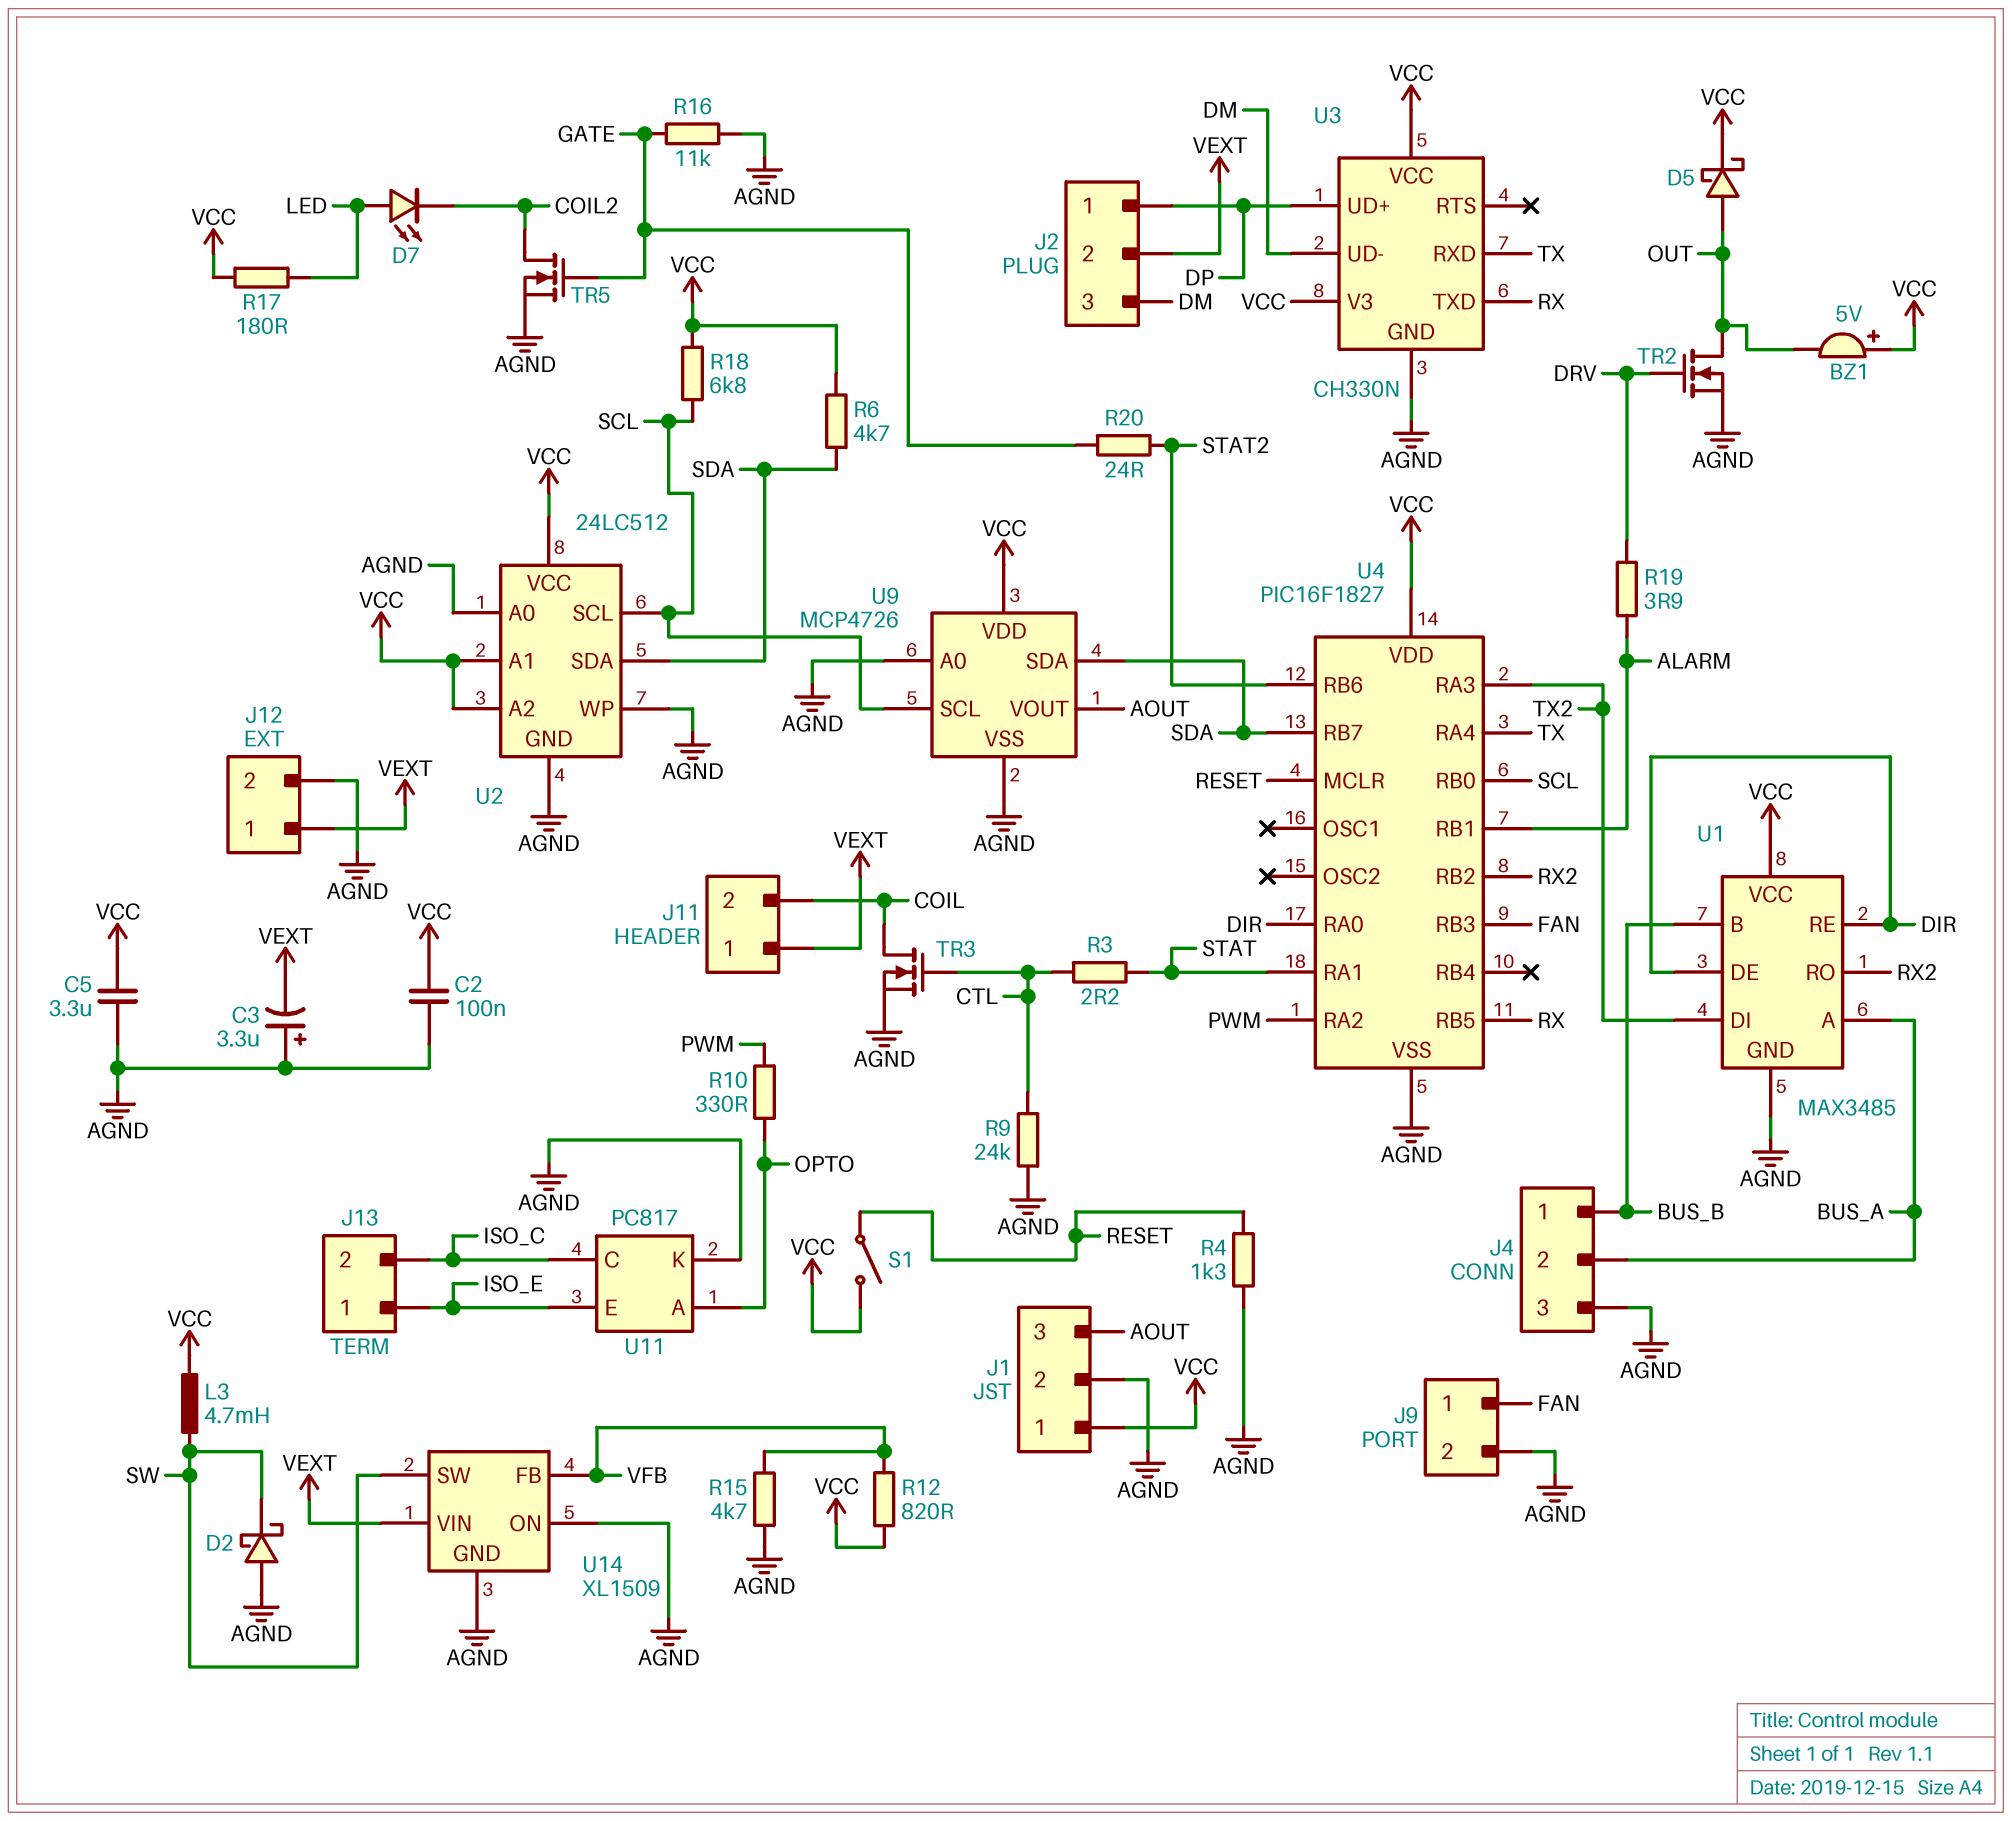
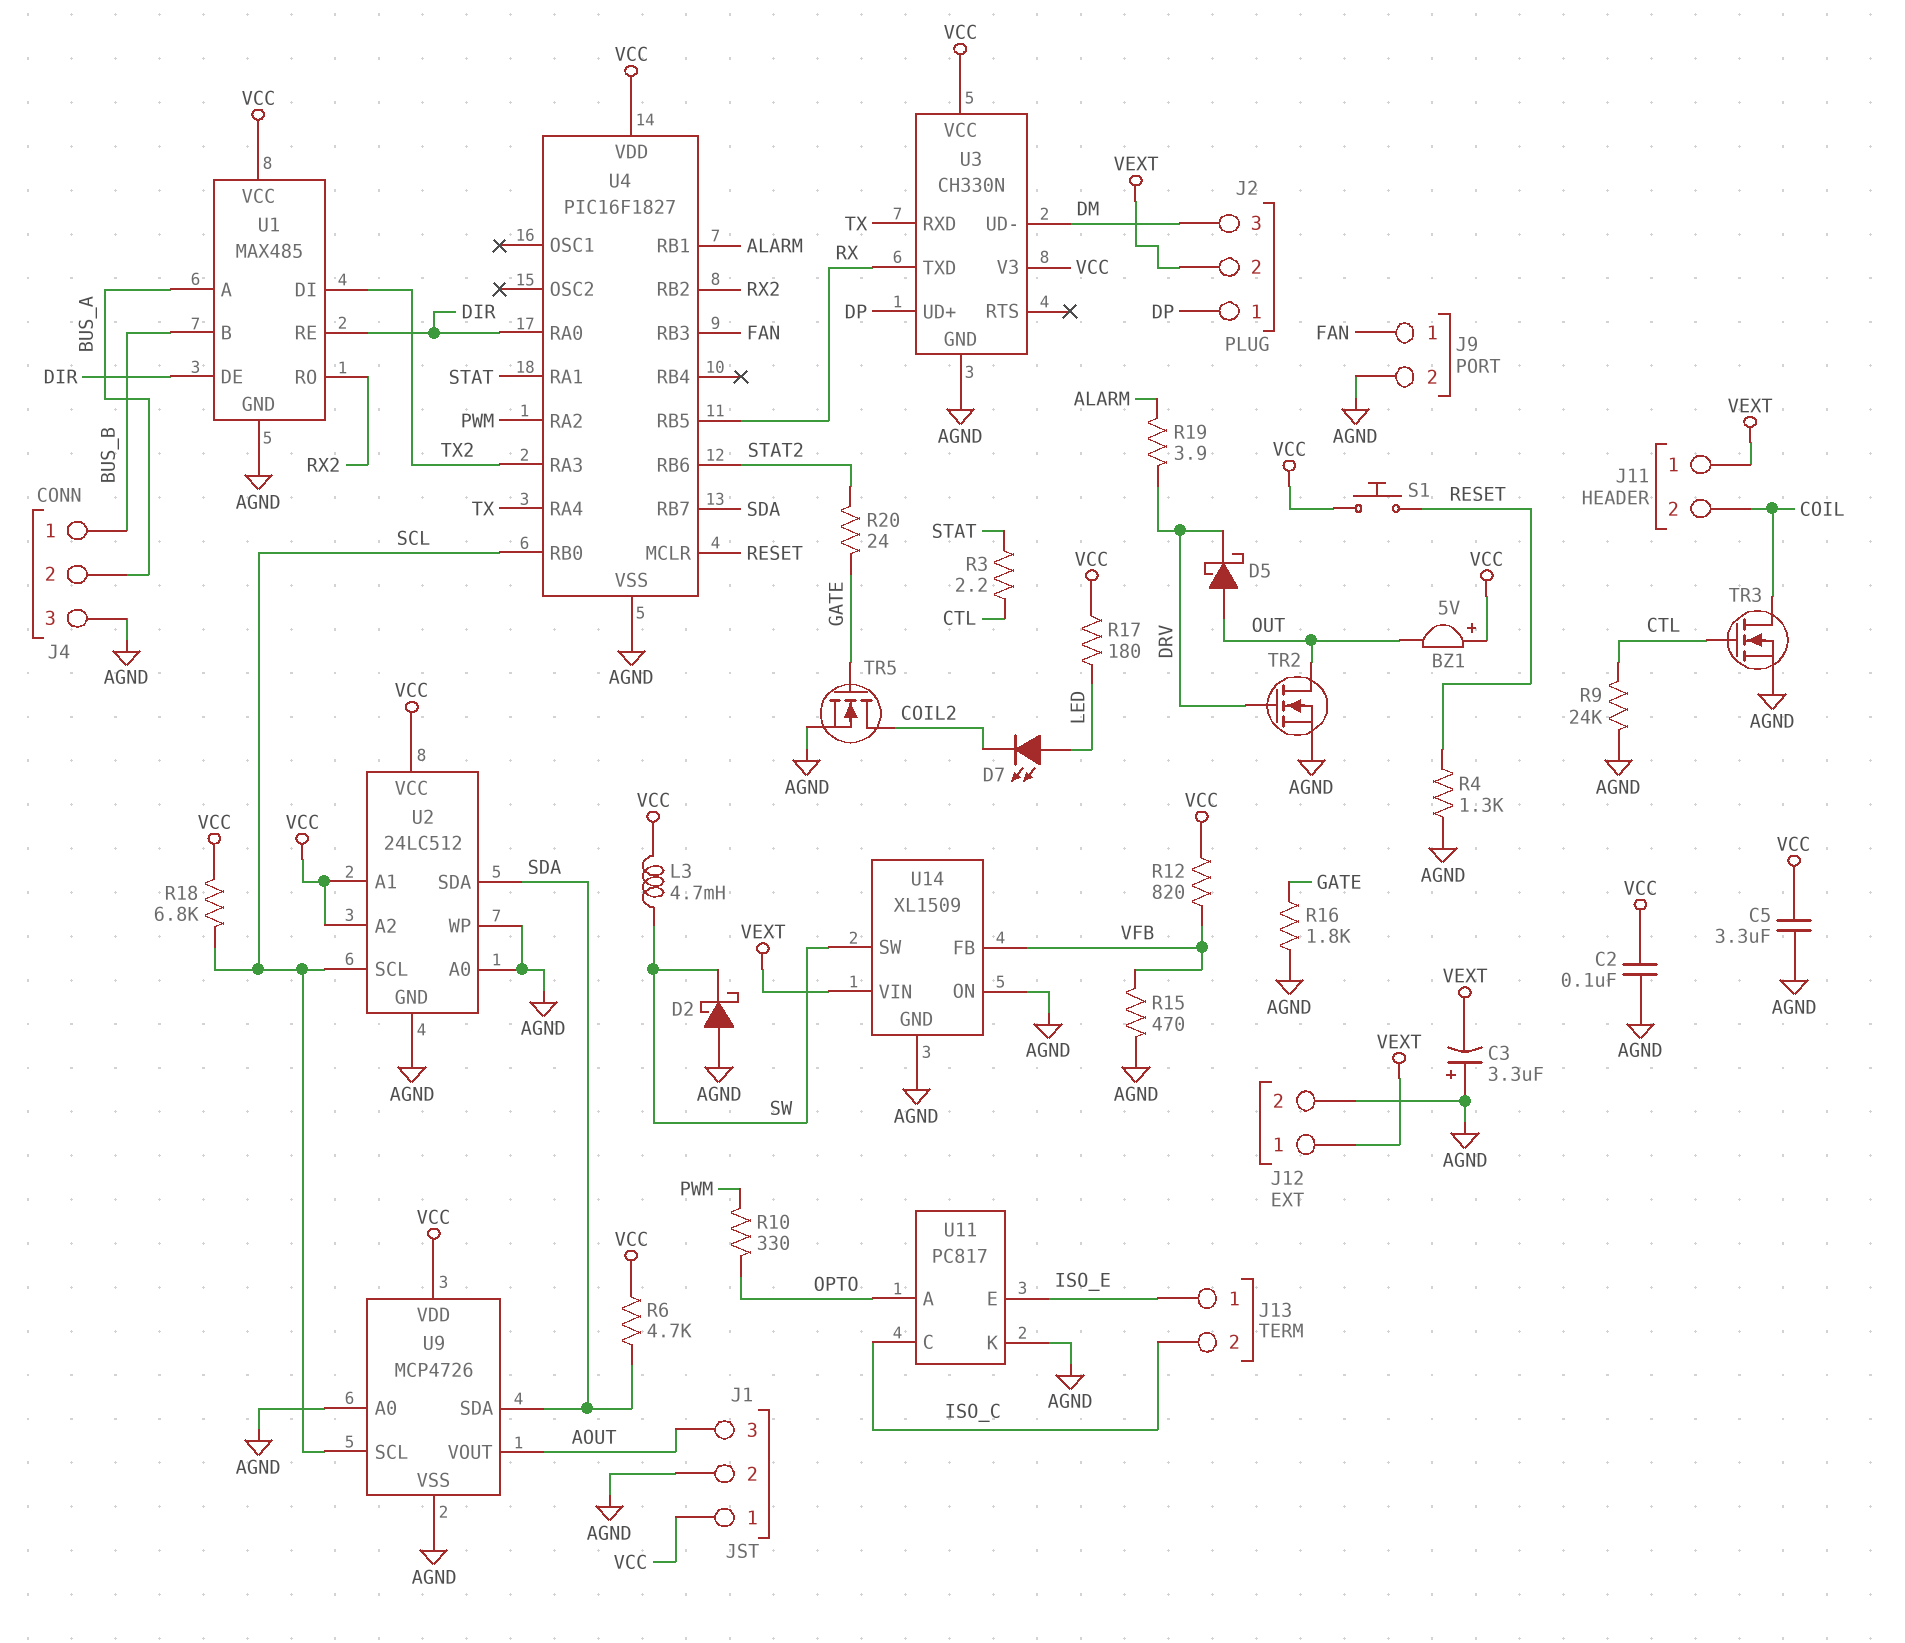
D5: schottky (A OUT, K VCC) -> schottky (A OUT, K DRV)
R15: 4.7k (AGND, VFB) -> 470 (AGND, VFB)
R16: 11k (AGND, GATE) -> 1.8k (AGND, GATE)
S1: switch (RESET, VCC) -> button (RESET, VCC)
U1: MAX3485 -> MAX485

